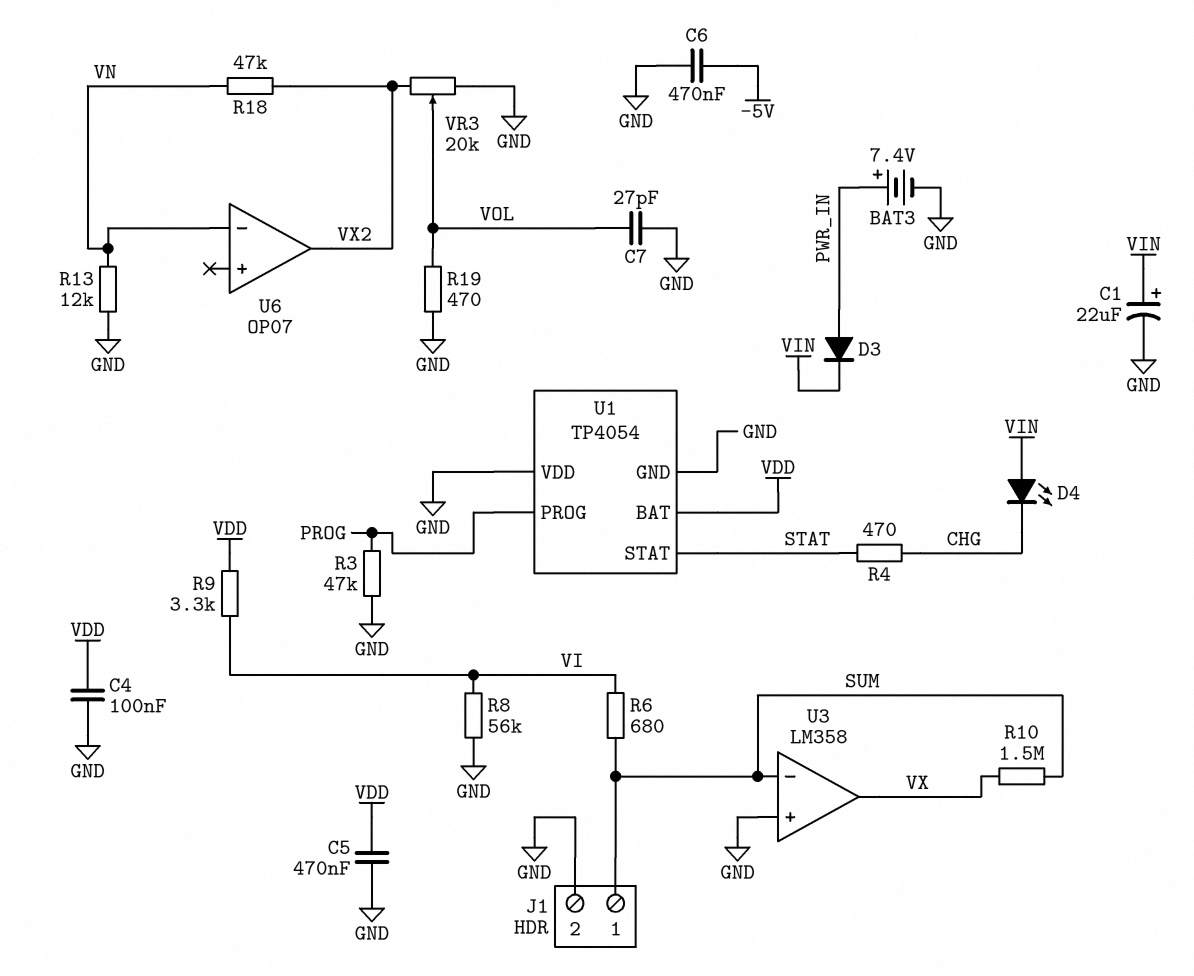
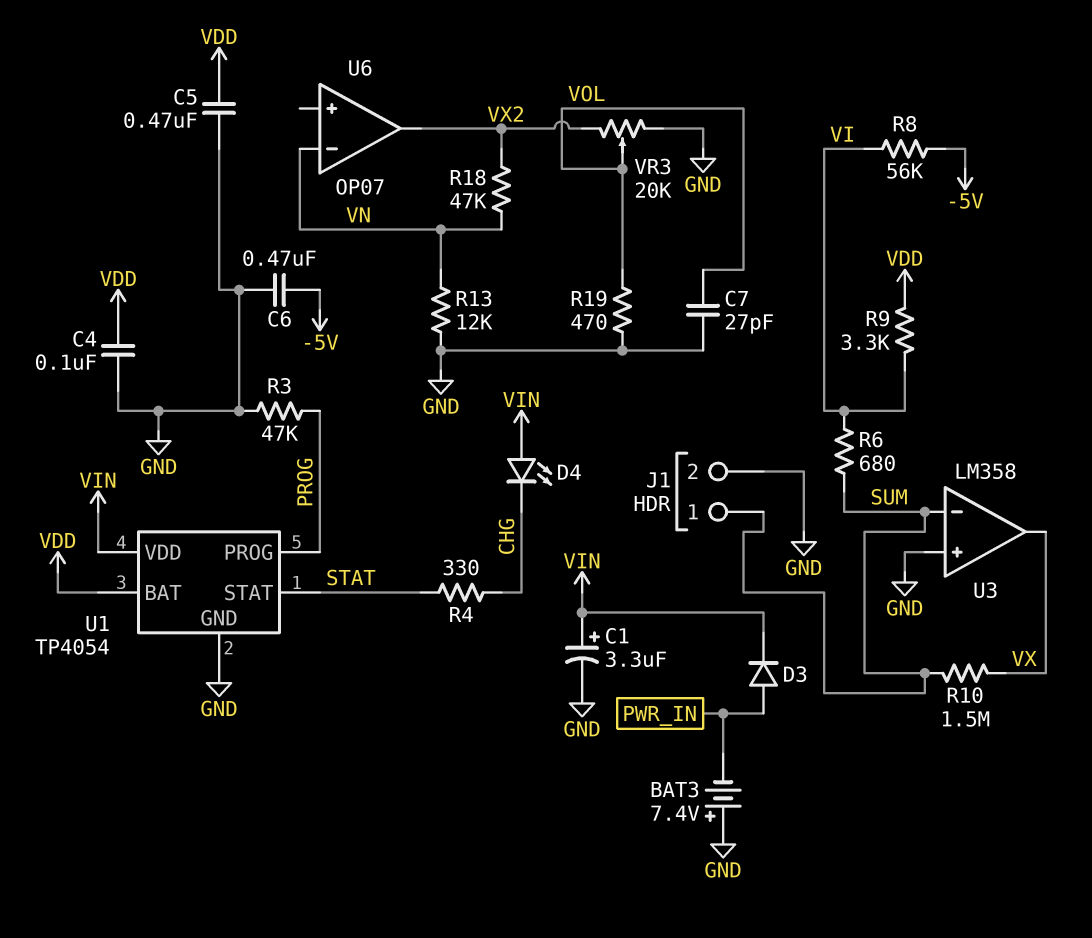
BAT3: 7.4V (plus PWR_IN, minus GND) -> 7.4V (plus GND, minus PWR_IN)
C1: 22uF (plus VIN, minus GND) -> 3.3uF (plus VIN, minus GND)
R4: 470 (CHG, STAT) -> 330 (CHG, STAT)
R8: 56k (GND, VI) -> 56k (-5V, VI)
U1 pin VDD: GND -> VIN

